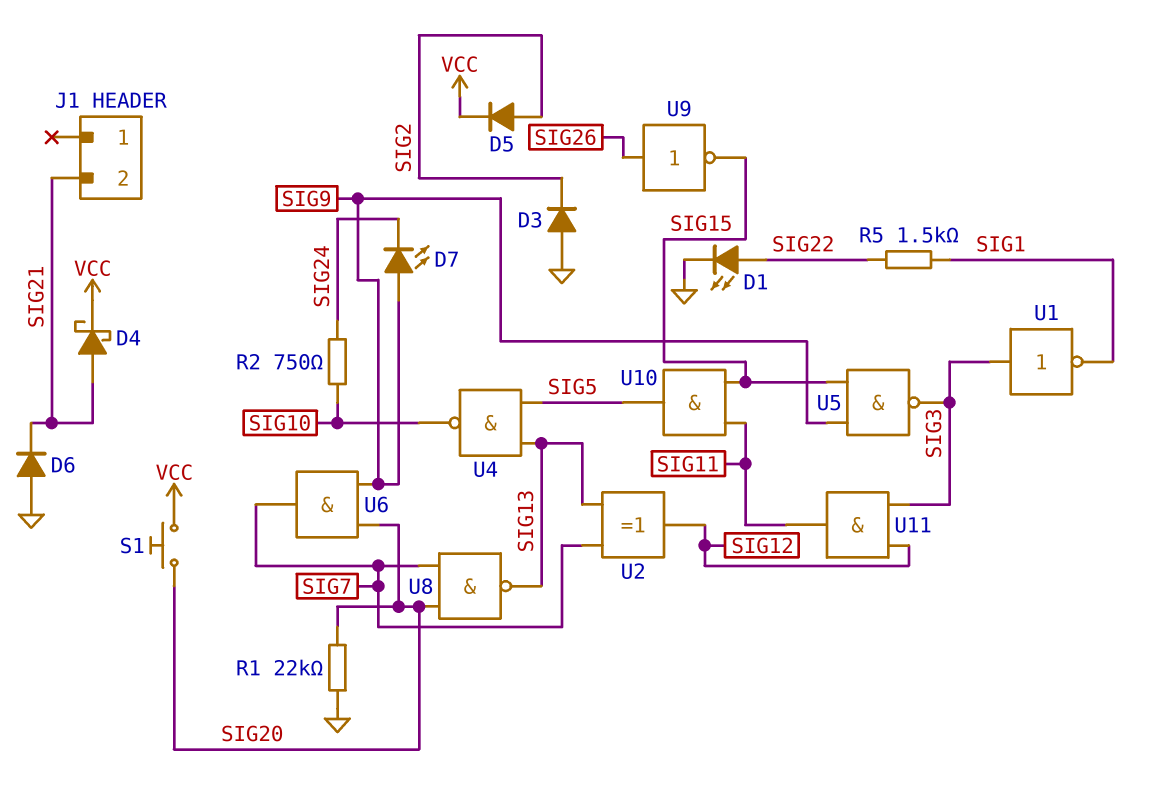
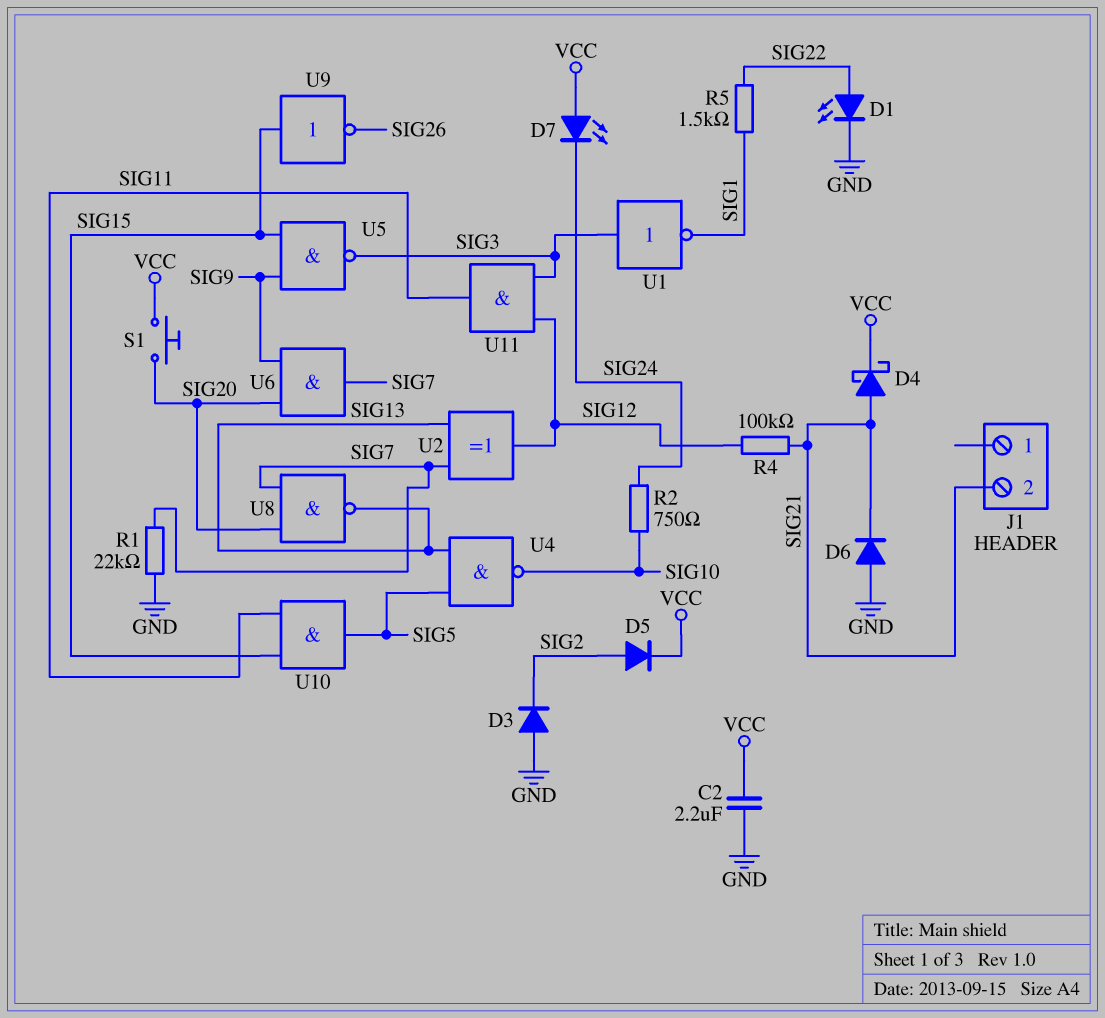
C2: none -> 2.2uF (GND, VCC)
D7: LED (A SIG9, K SIG24) -> LED (A VCC, K SIG24)
R1: 22k (GND, SIG20) -> 22k (GND, SIG7)
R4: none -> 100k (SIG12, SIG21)
U9: NOT (in SIG26, out SIG15) -> NOT (in SIG15, out SIG26)

